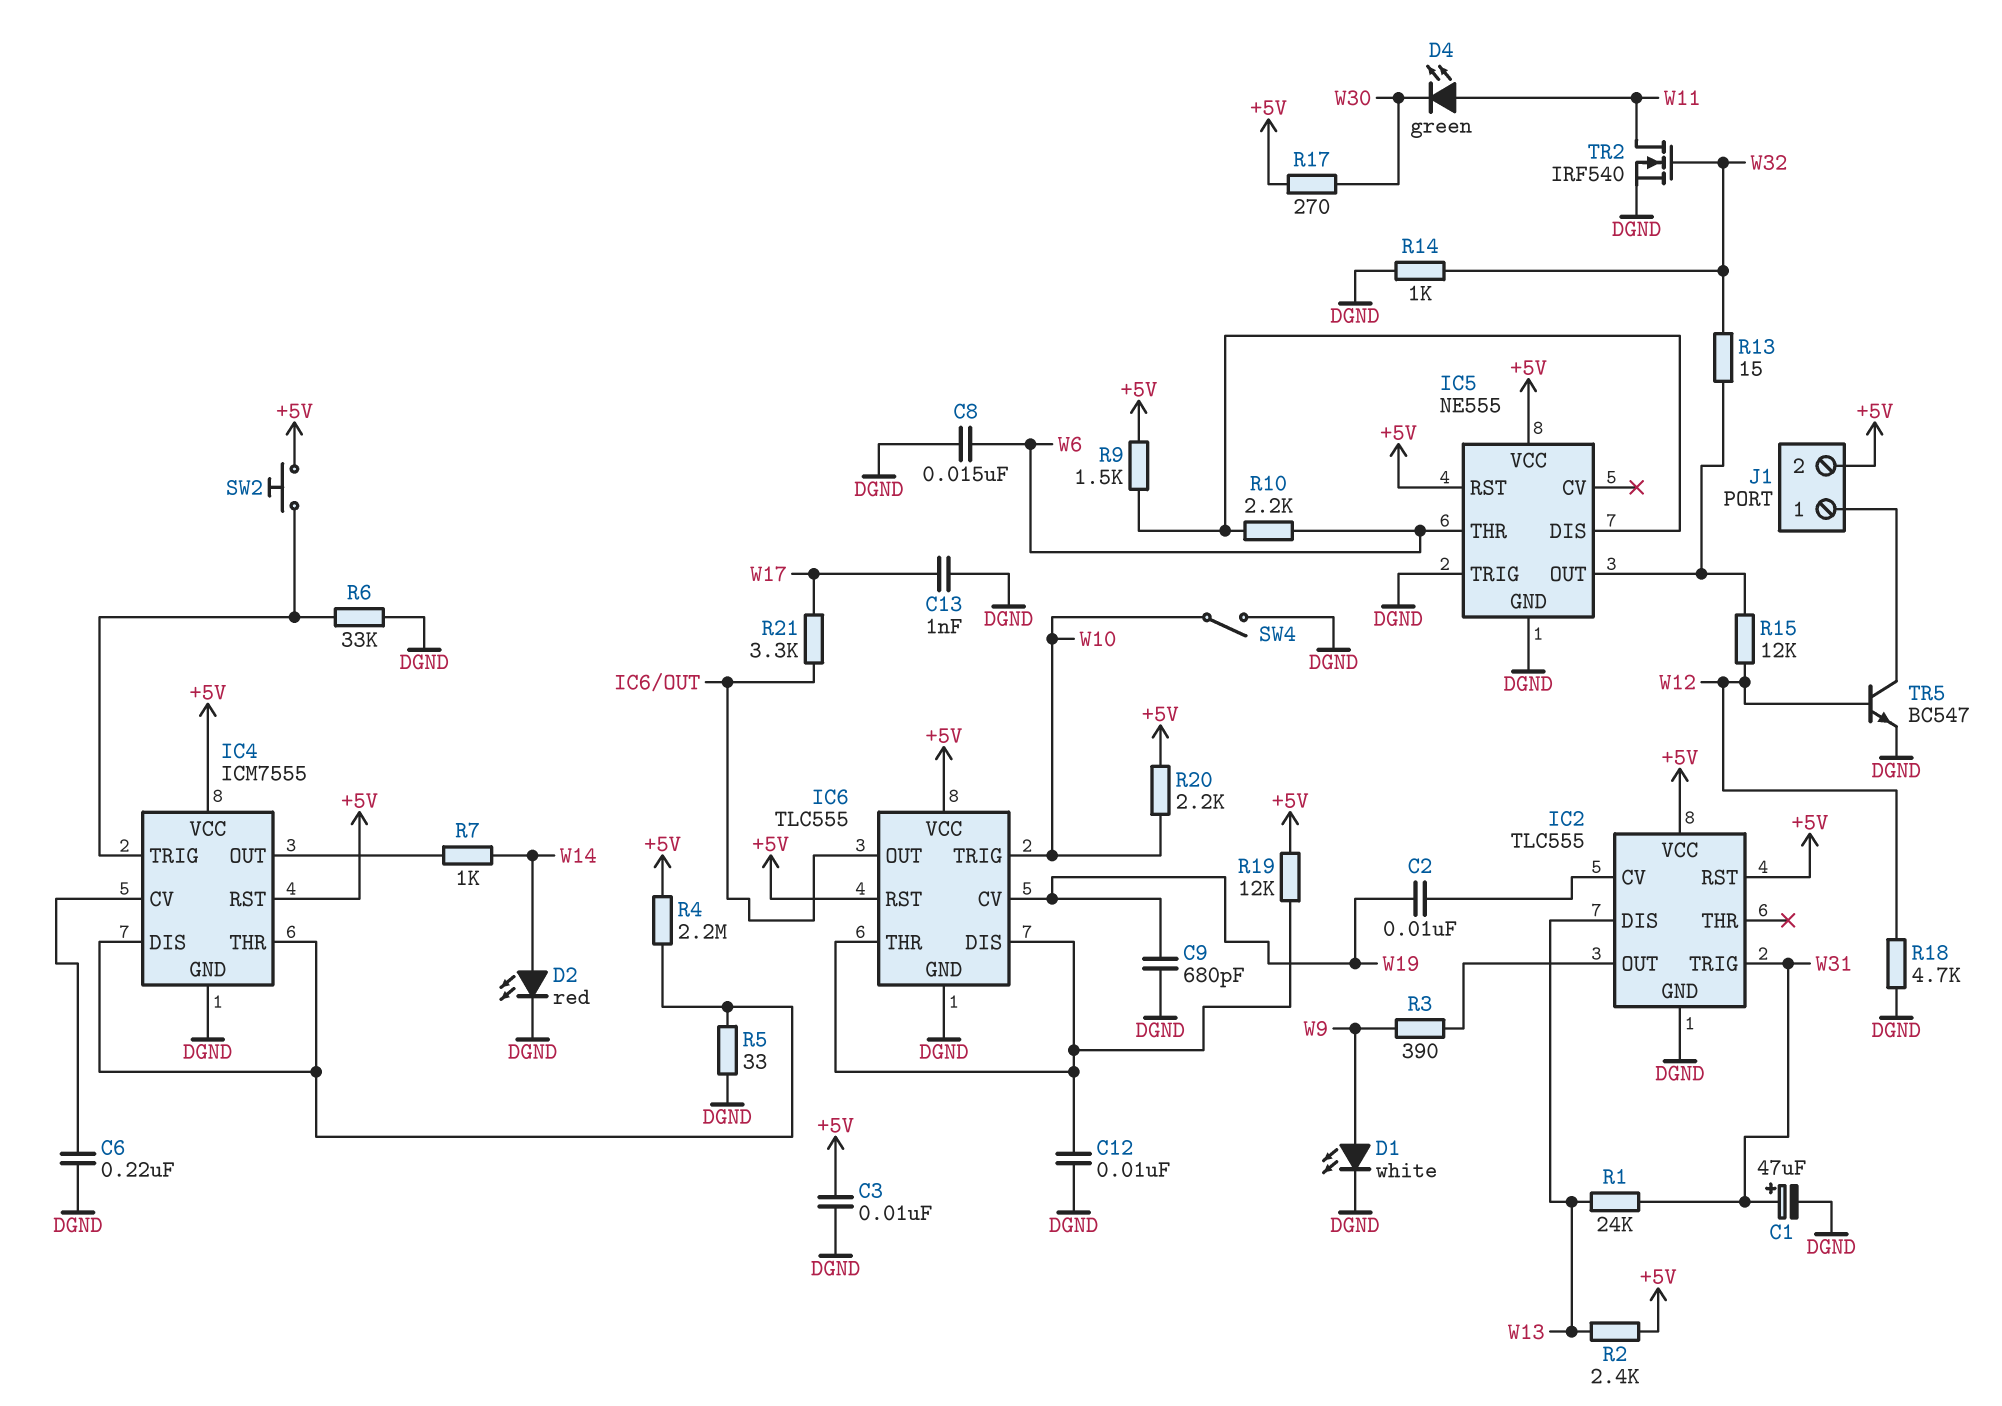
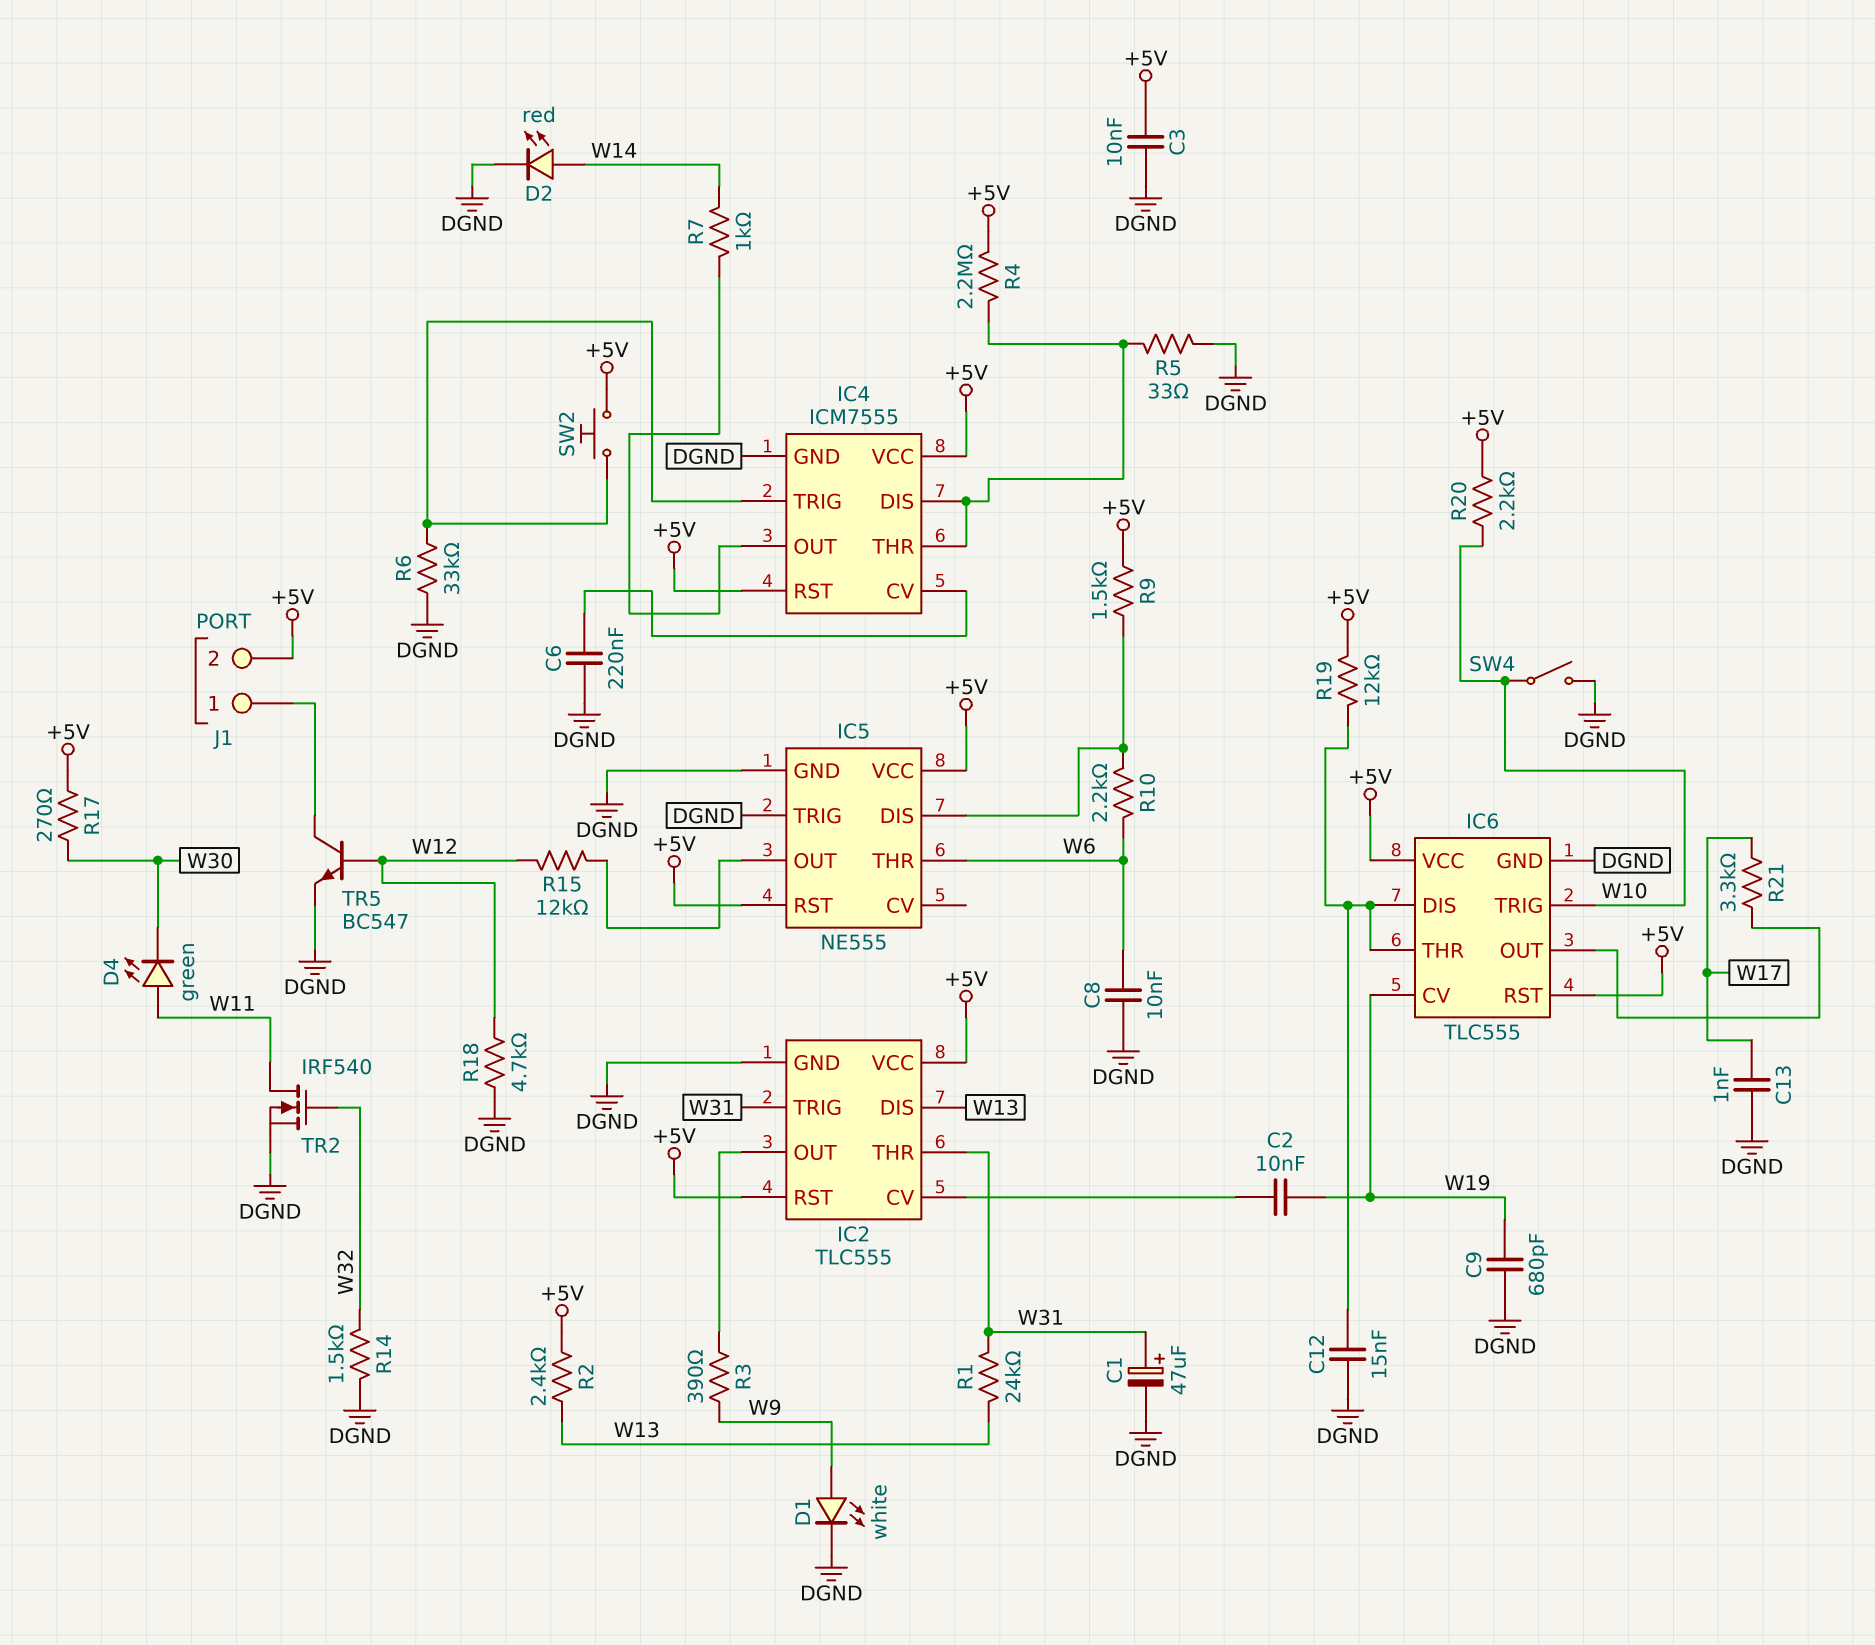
C8: 15nF (DGND, W6) -> 10nF (DGND, W6)
C12: 10nF (DGND, IC6/DIS) -> 15nF (DGND, IC6/DIS)
IC2 pin THR: none -> W31
R13: 15 (IC5/OUT, W32) -> none
R14: 1k (DGND, W32) -> 1.5k (DGND, W32)

